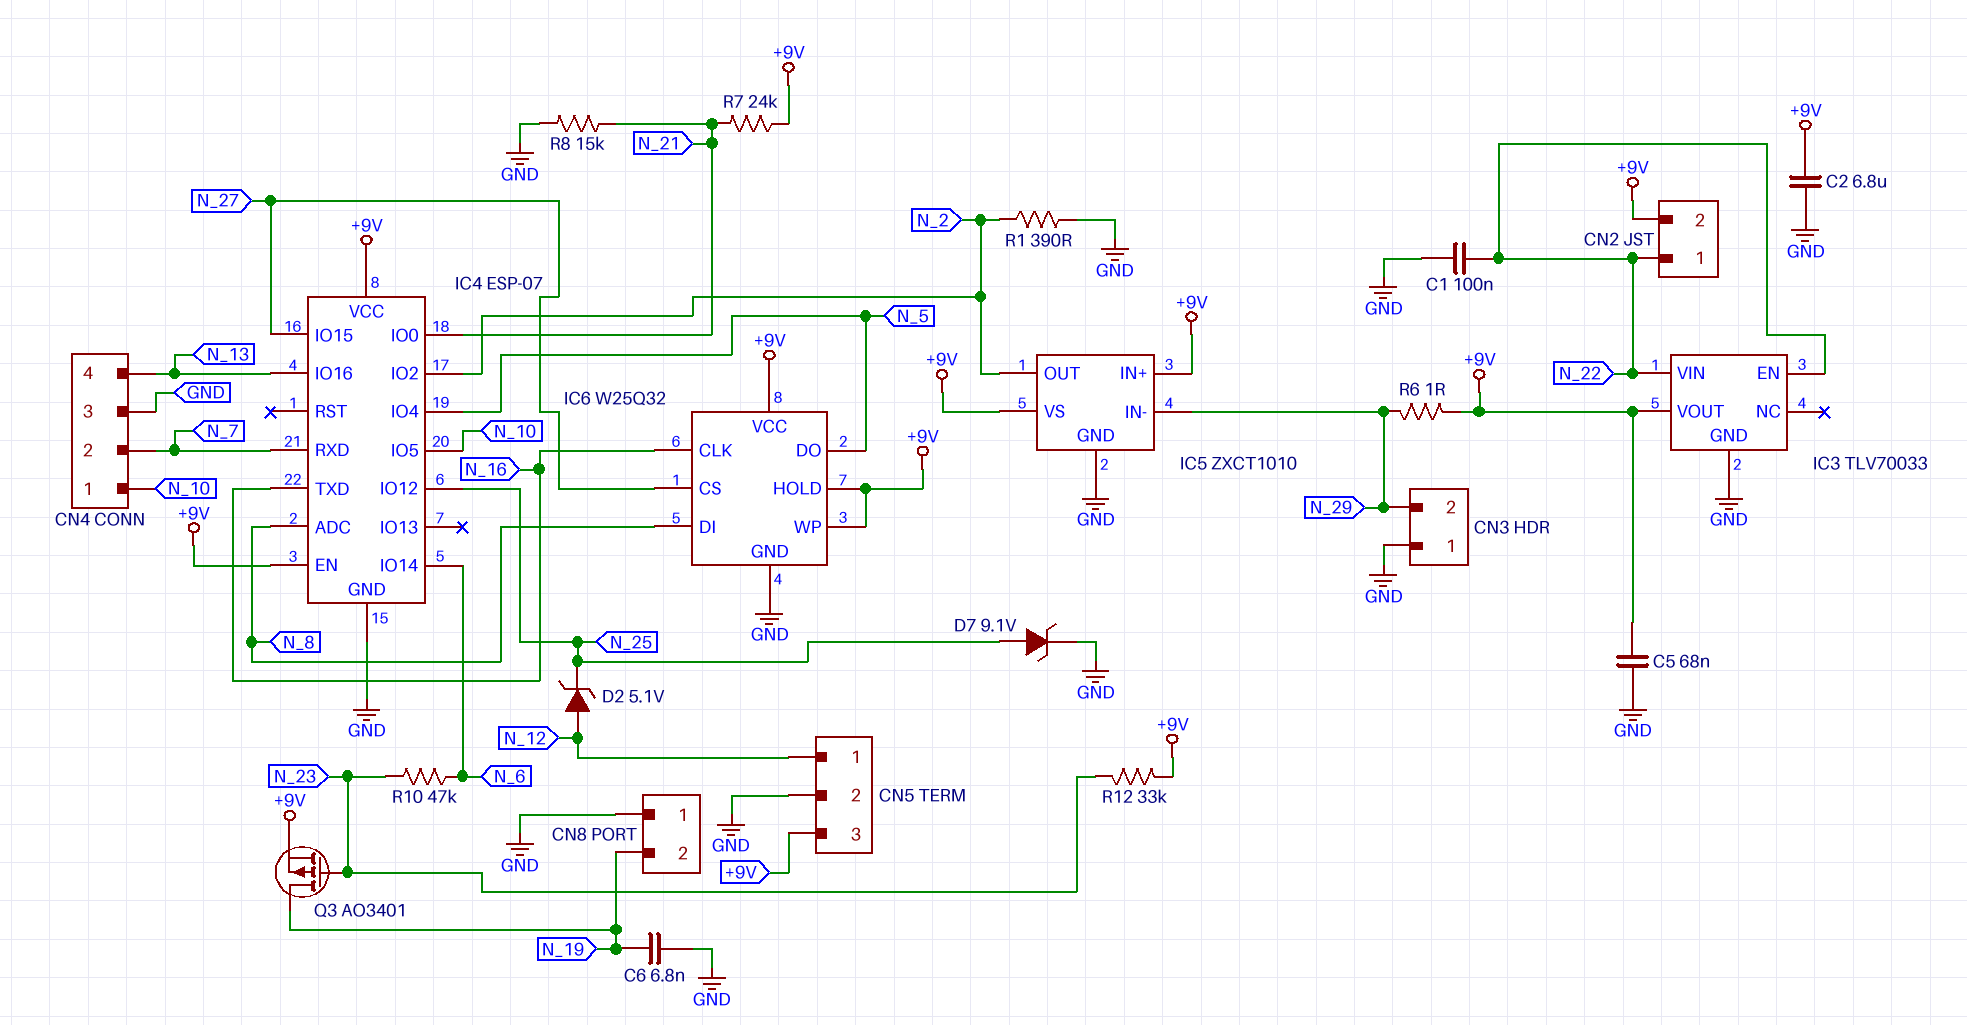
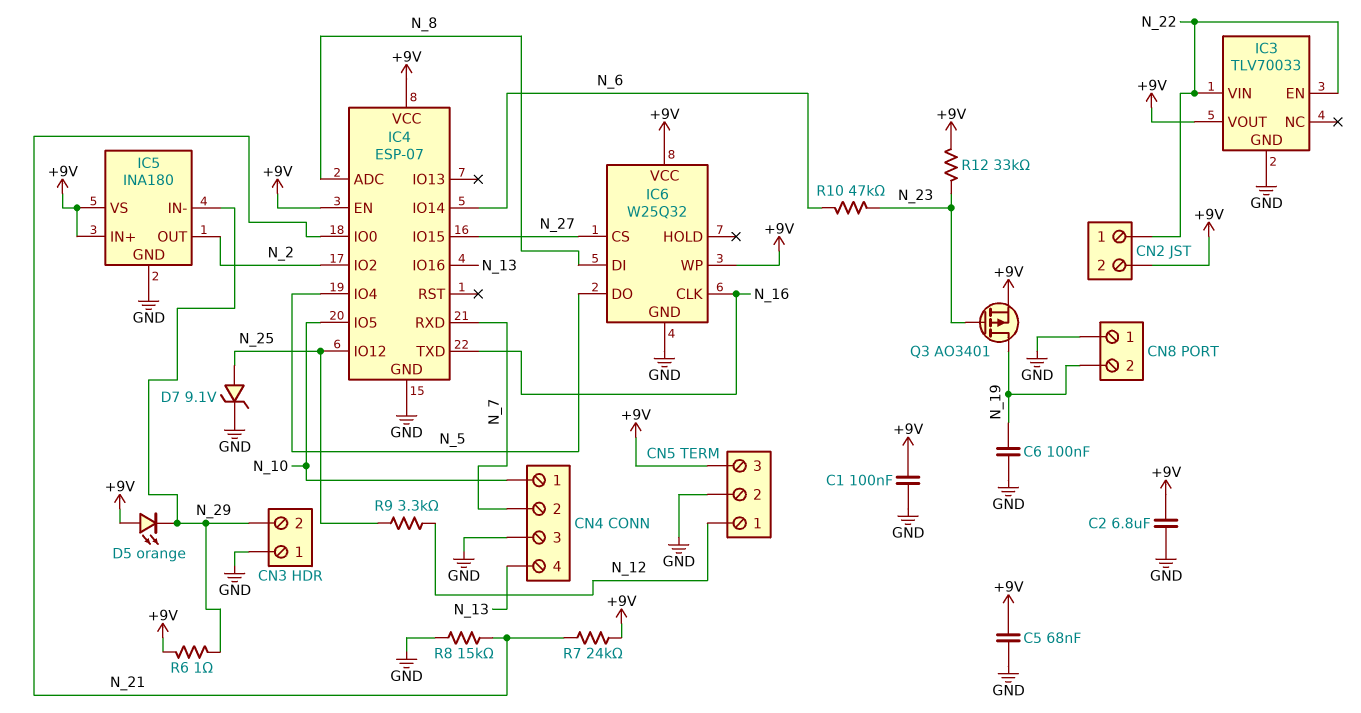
C1: 100nF (GND, N_22) -> 100nF (+9V, GND)
C6: 6.8nF (GND, N_19) -> 100nF (GND, N_19)
D2: zener 5.1V (A N_12, K N_25) -> none
D5: none -> LED orange (A +9V, K N_29)
IC5: ZXCT1010 -> INA180
IC6 pin HOLD: +9V -> none
R1: 390 (GND, N_2) -> none
R9: none -> 3.3k (N_12, N_25)

